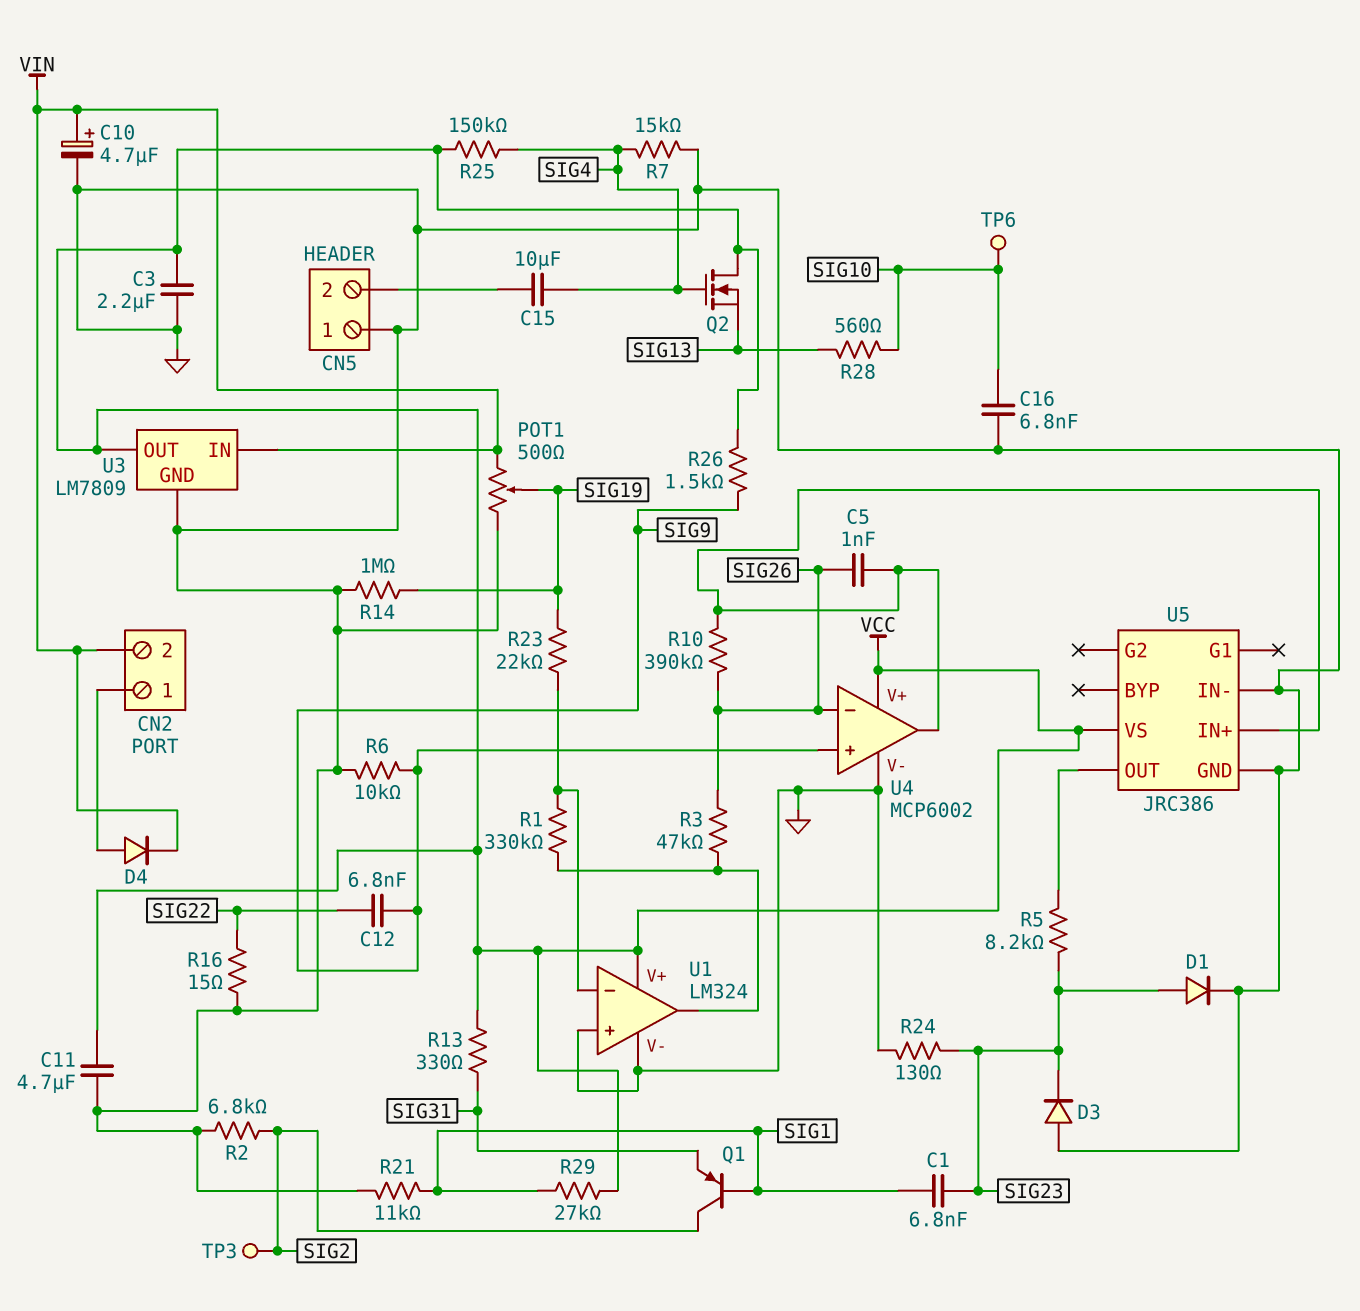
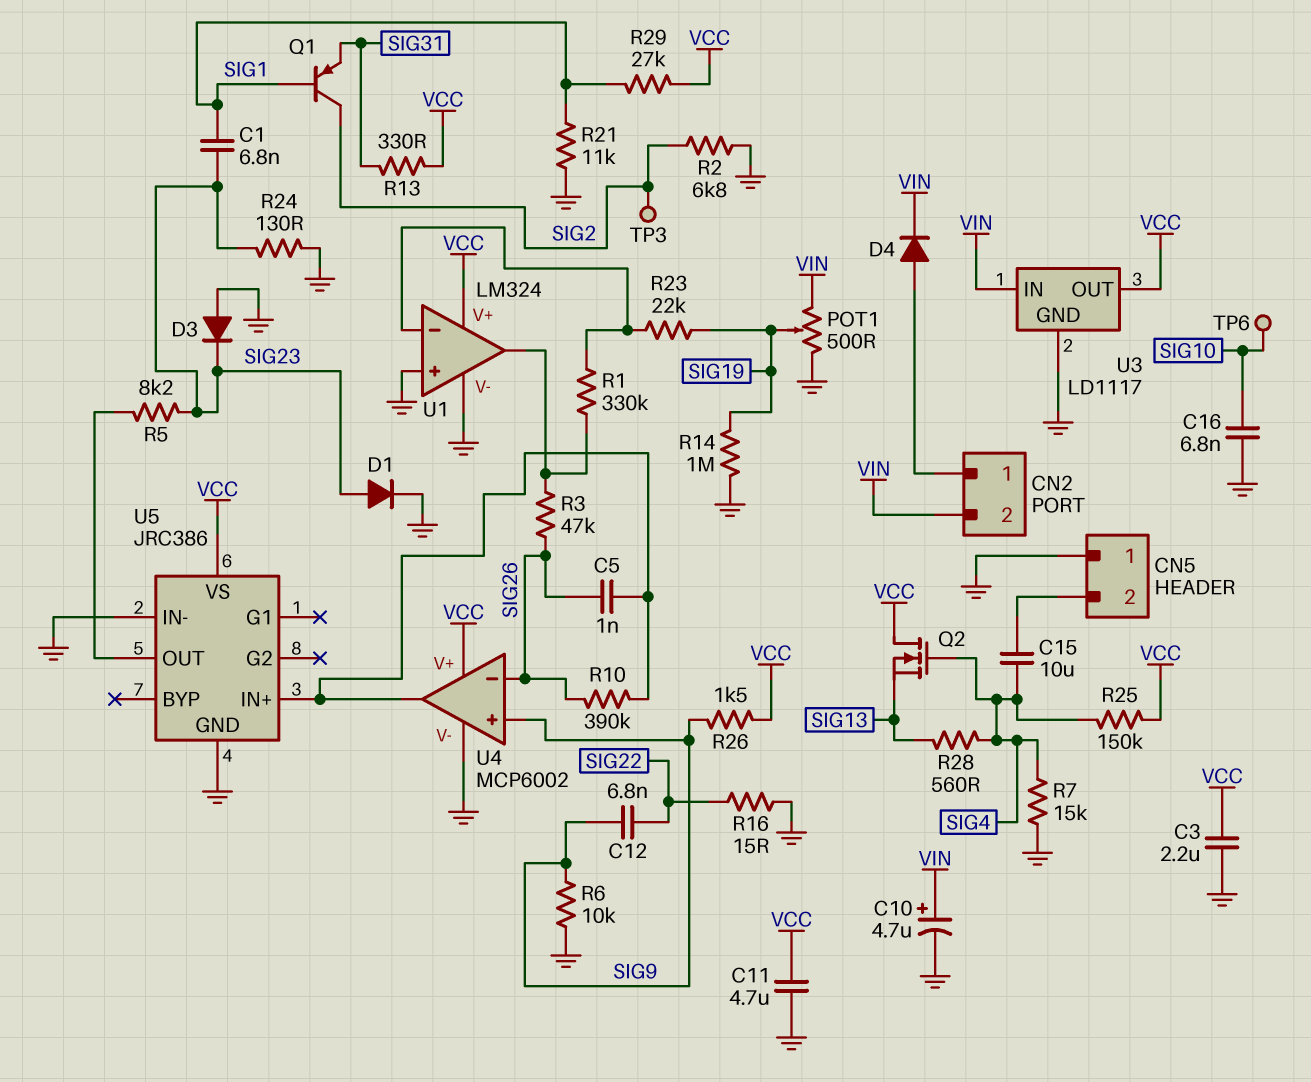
R28: 560 (SIG10, SIG13) -> 560 (SIG4, SIG13)
U3: LM7809 -> LD1117

